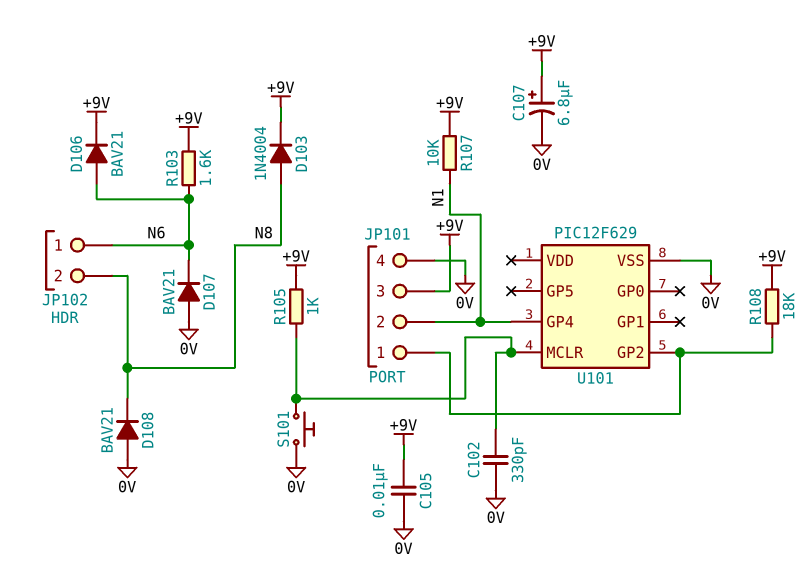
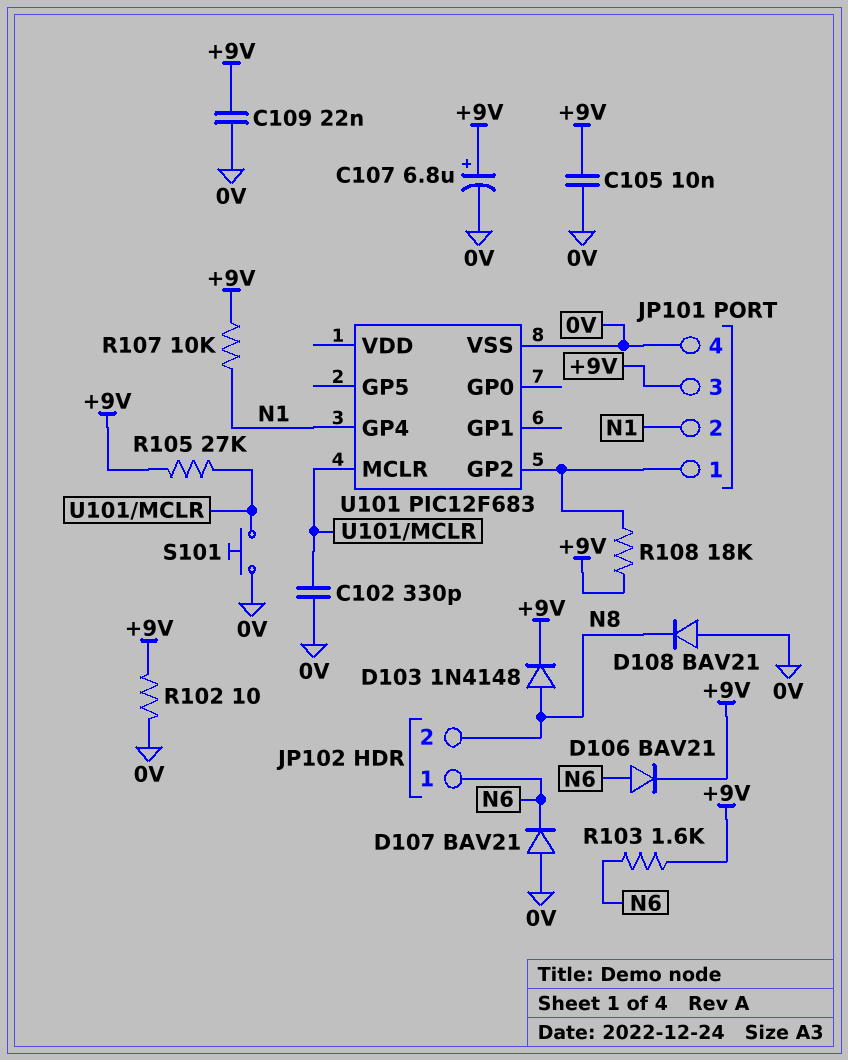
C109: none -> 22nF (+9V, 0V)
D103: diode 1N4004 (A N8, K +9V) -> diode 1N4148 (A N8, K +9V)
R102: none -> 10 (+9V, 0V)
R105: 1k (+9V, U101/MCLR) -> 27k (+9V, U101/MCLR)
U101: PIC12F629 -> PIC12F683

